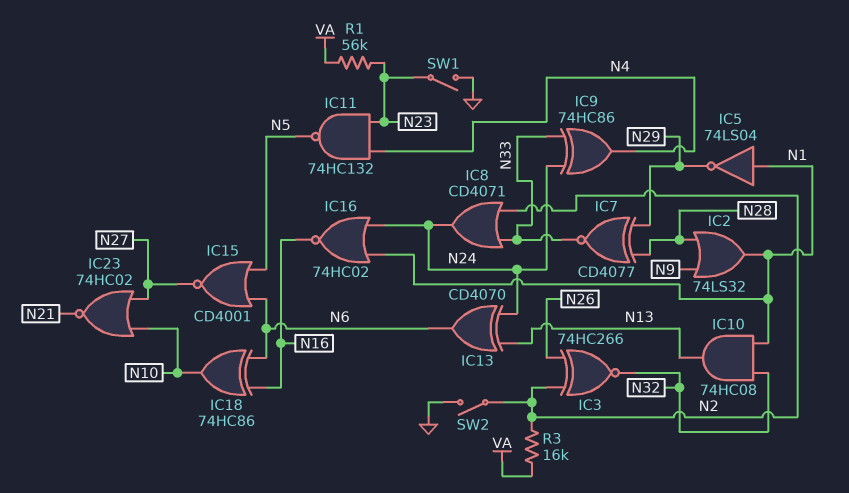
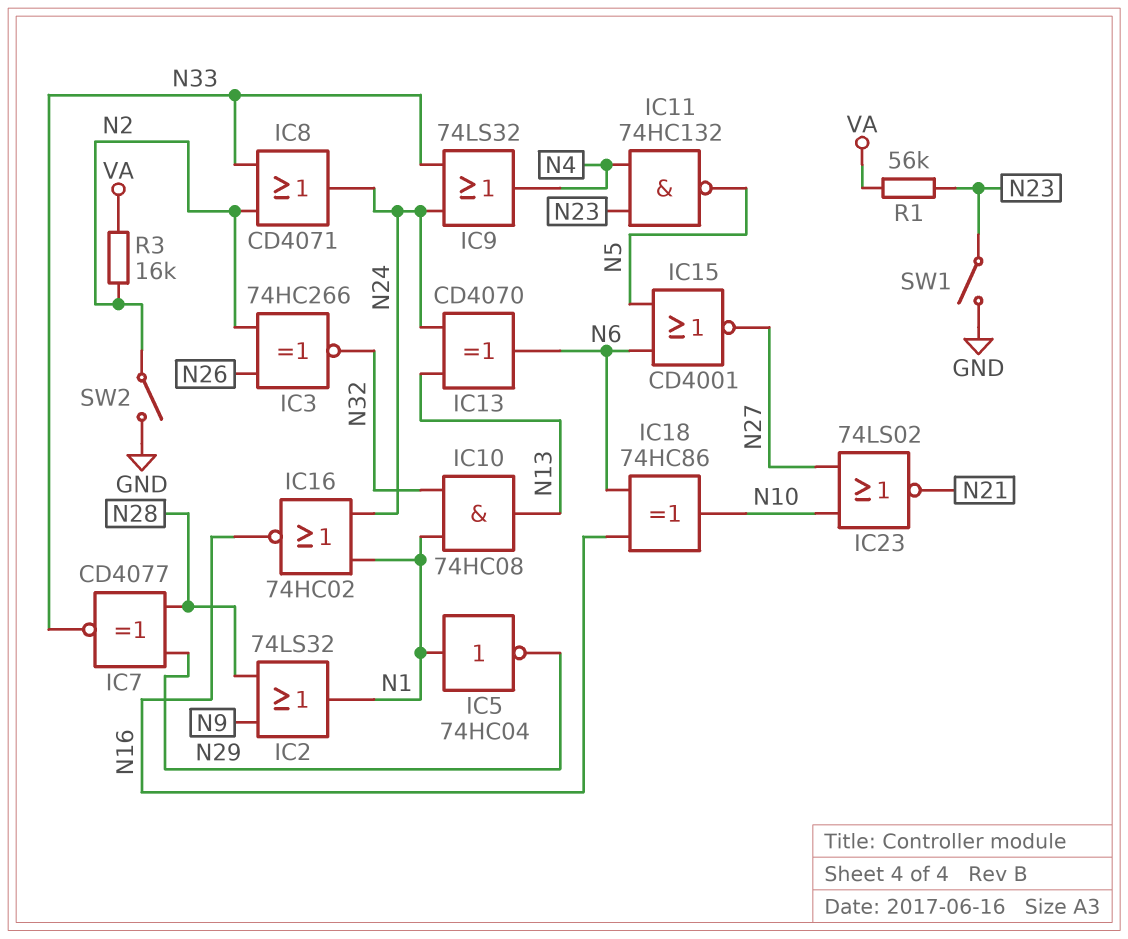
IC5: NOT 74LS04 (in N1, out N29) -> NOT 74HC04 (in N1, out N29)
IC9: XOR 74HC86 (in N24, in N33, out N4) -> OR 74LS32 (in N24, in N33, out N4)
IC23: NOR 74HC02 (in N10, in N27, out N21) -> NOR 74LS02 (in N10, in N27, out N21)

